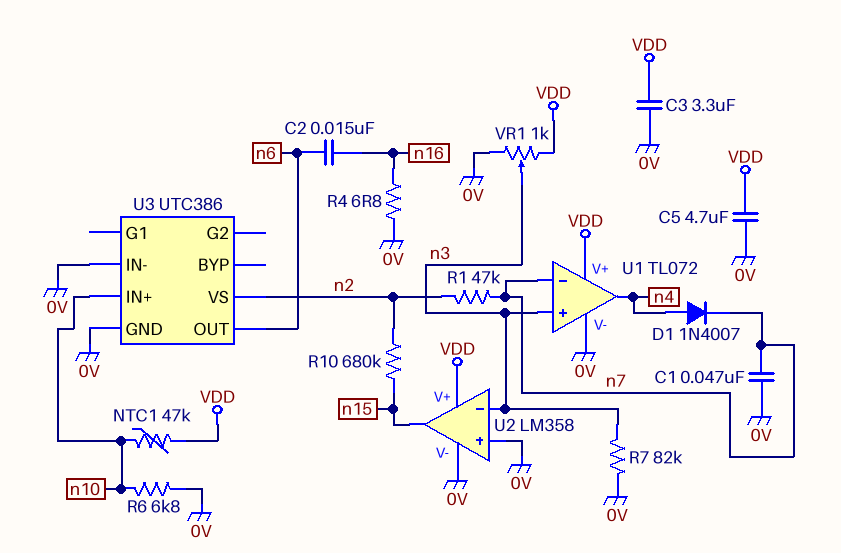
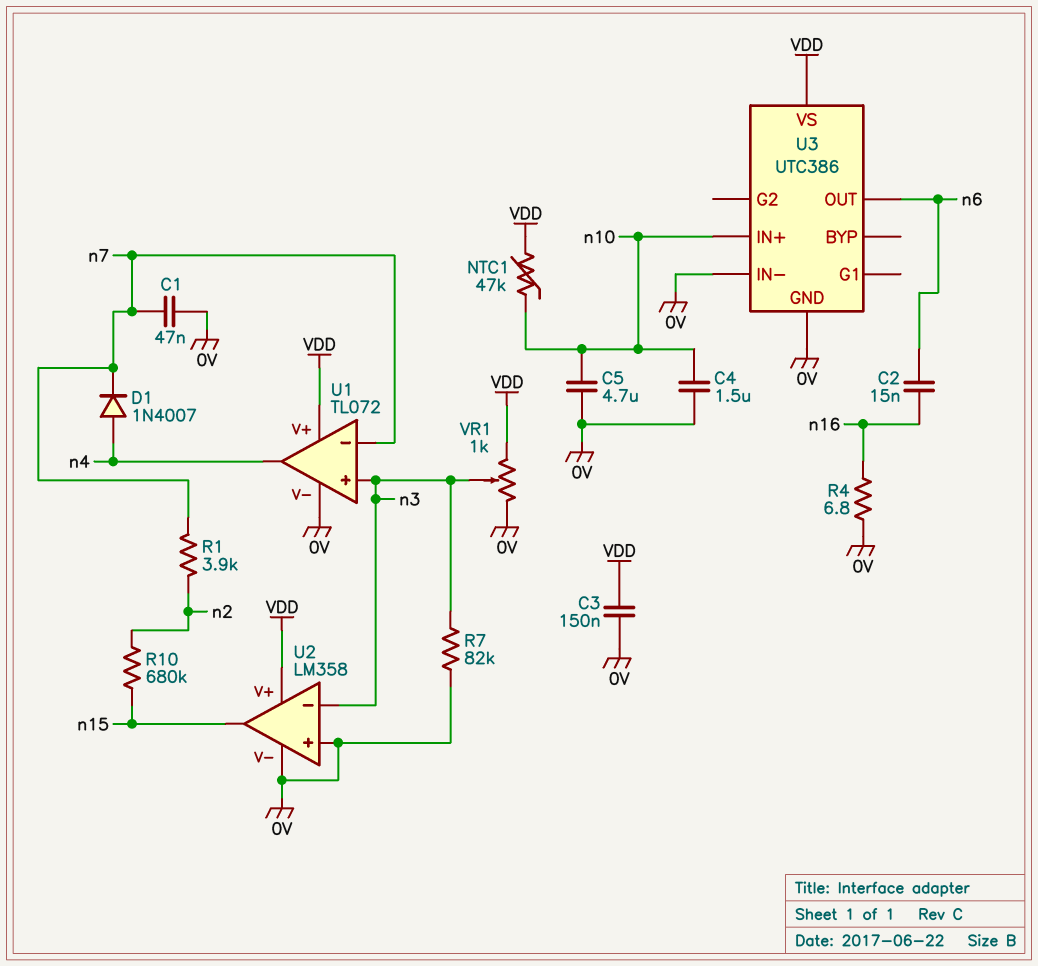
C3: 3.3uF (0V, VDD) -> 150nF (0V, VDD)
C4: none -> 1.5uF (0V, n10)
C5: 4.7uF (0V, VDD) -> 4.7uF (0V, n10)
R1: 47k (n2, n7) -> 3.9k (n2, n7)
R6: 6.8k (0V, n10) -> none
U3 pin VS: n2 -> VDD

